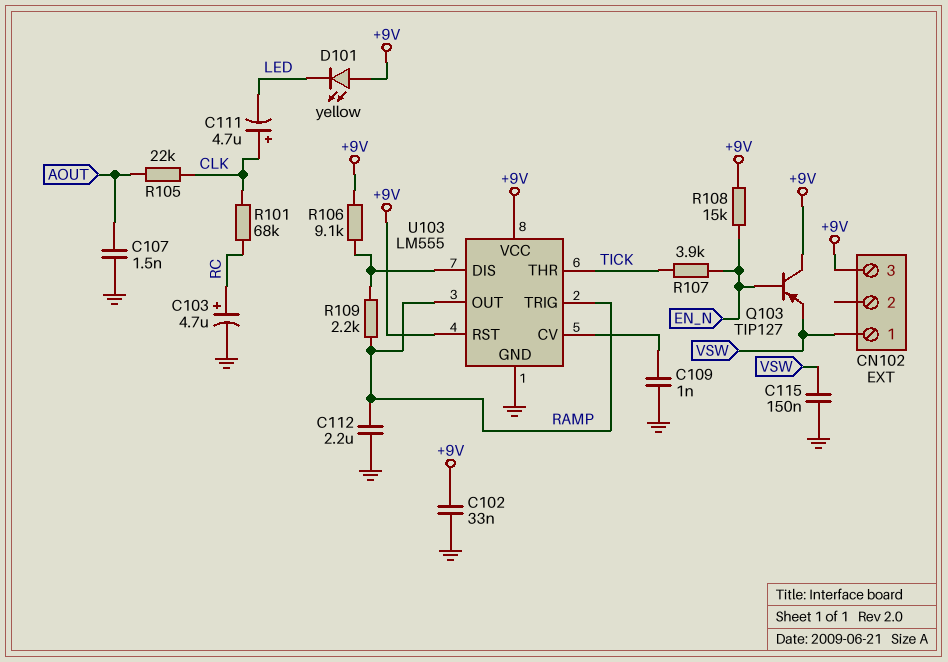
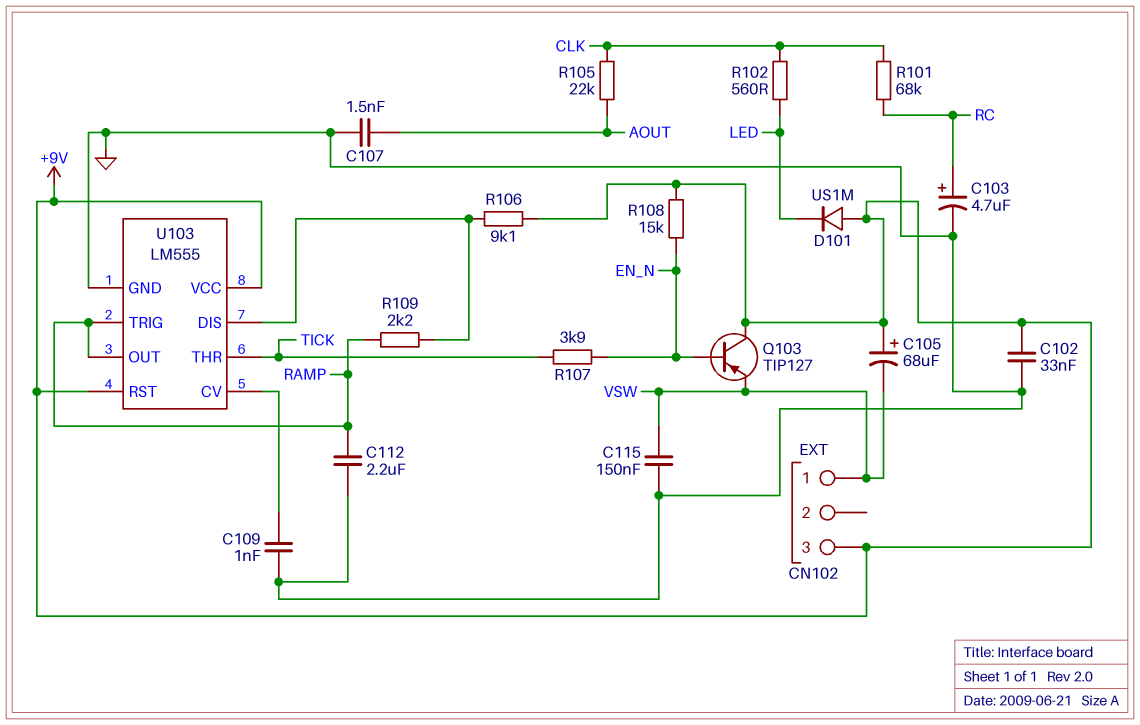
C105: none -> 68uF (plus +9V, minus VSW)
C111: 4.7uF (plus CLK, minus LED) -> none
D101: LED yellow (A +9V, K LED) -> diode US1M (A +9V, K LED)
R102: none -> 560 (CLK, LED)

